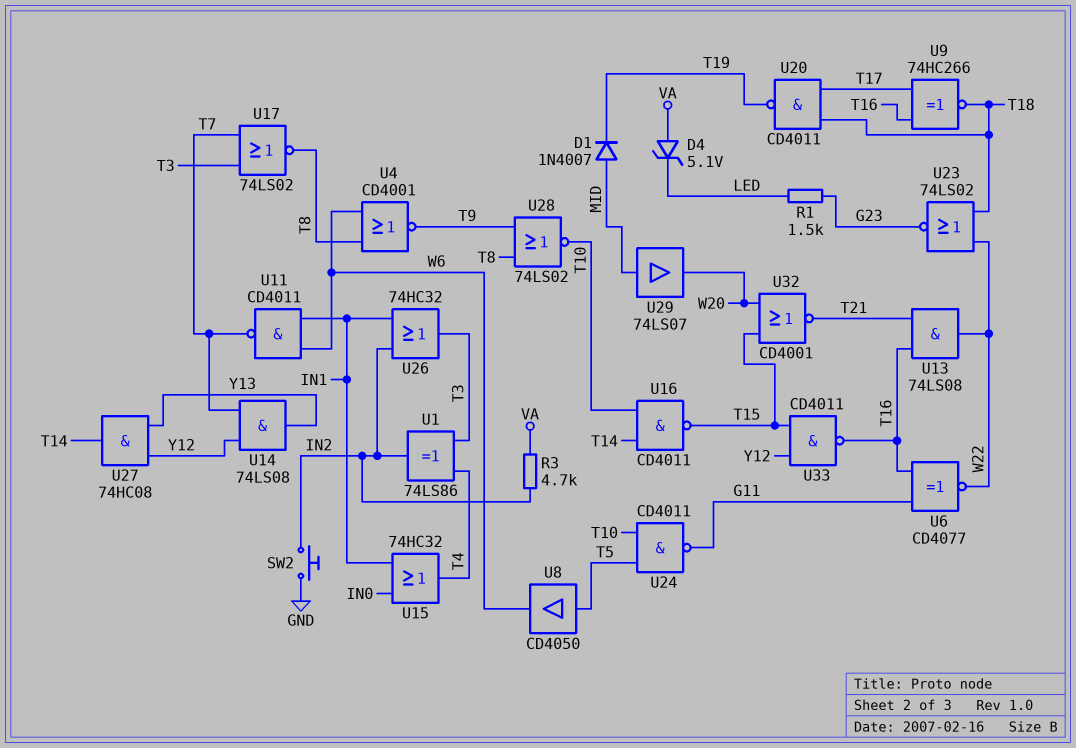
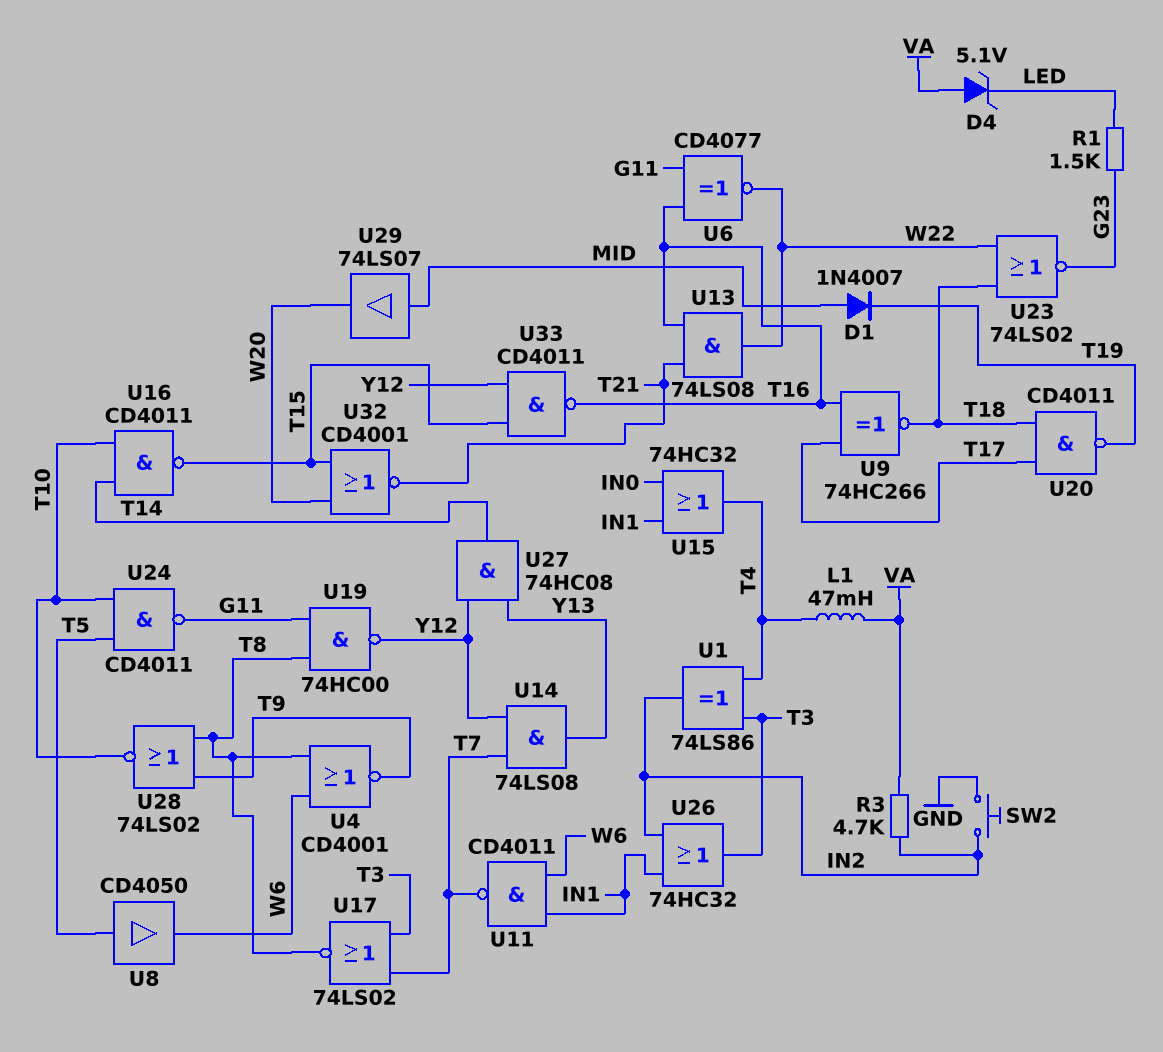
L1: none -> 47mH (T4, VA)
U19: none -> NAND 74HC00 (in G11, in T8, out Y12)

